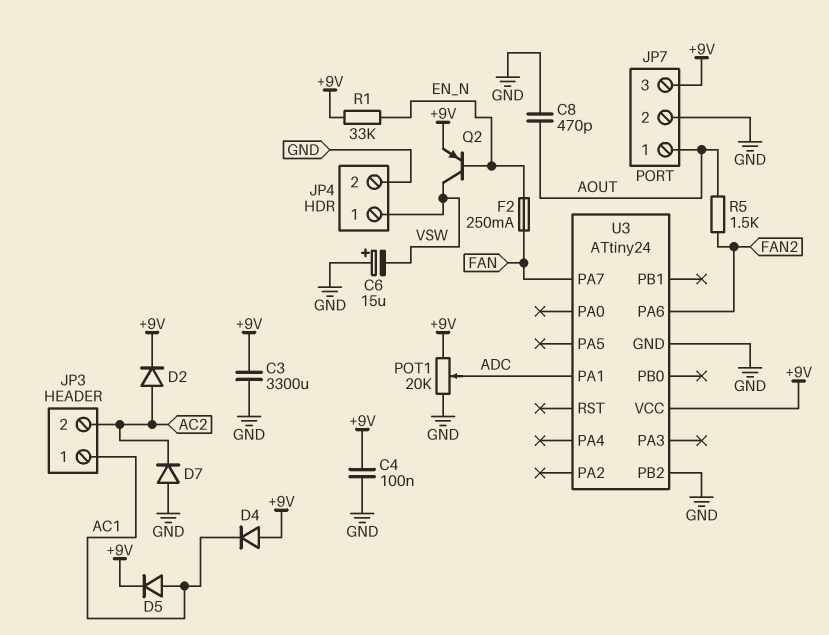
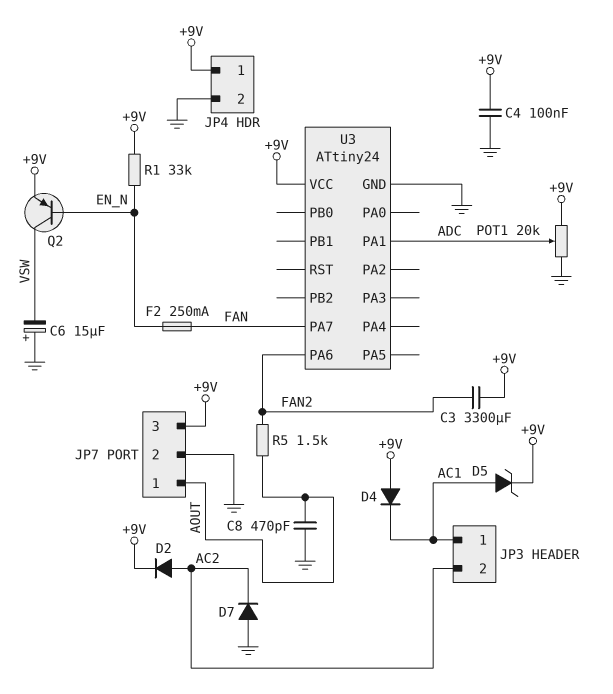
C3: 3300uF (+9V, GND) -> 3300uF (+9V, FAN2)
D5: diode (A AC1, K +9V) -> zener (A AC1, K +9V)
JP4 pin 1: VSW -> +9V
U3 pin PB2: GND -> none

